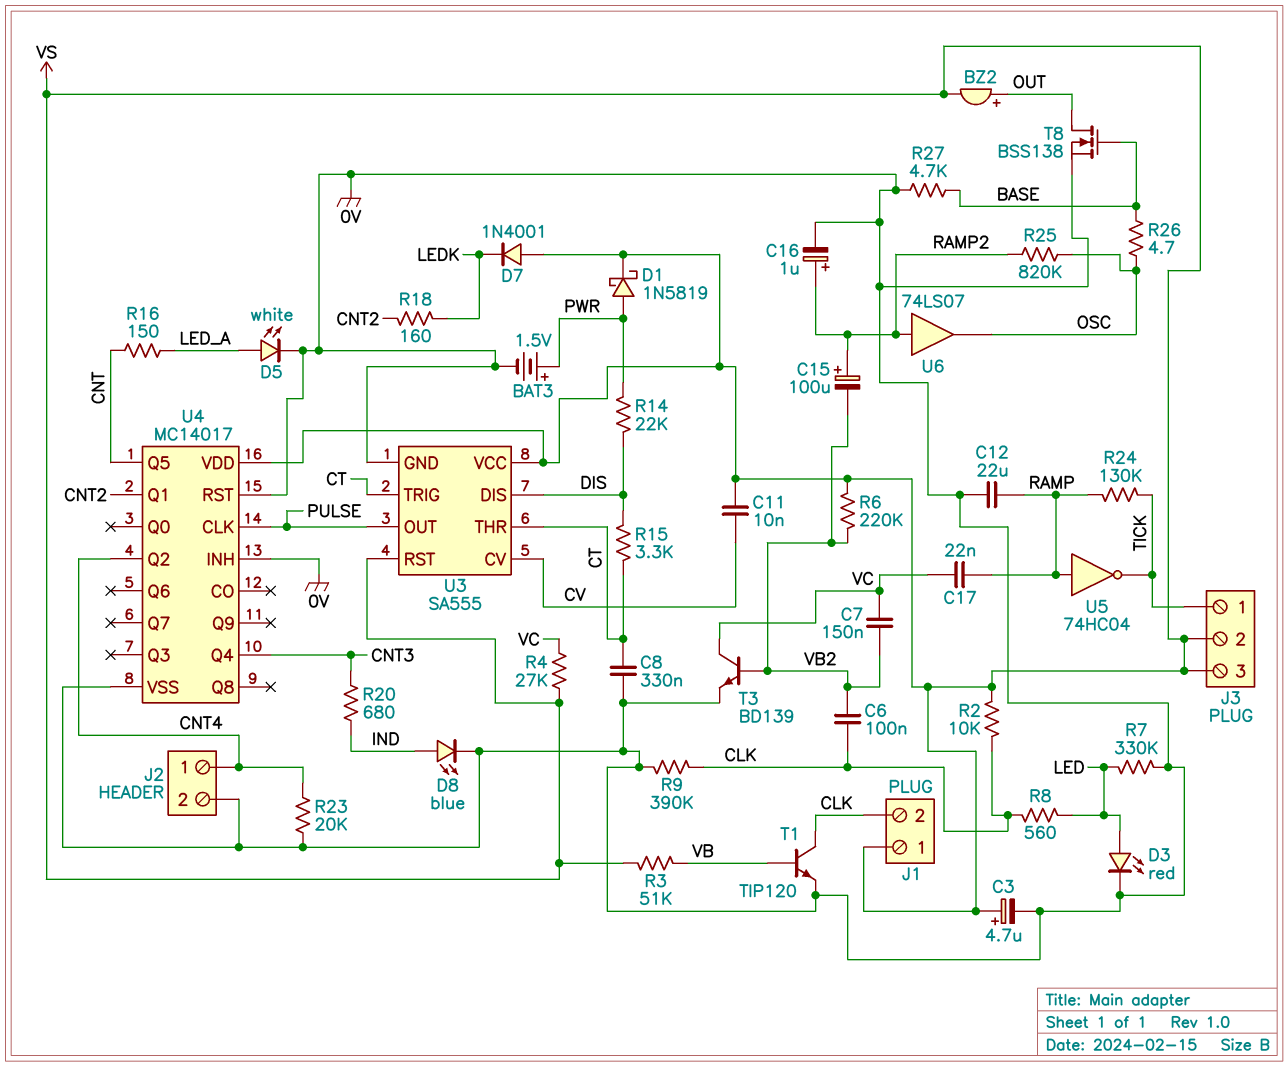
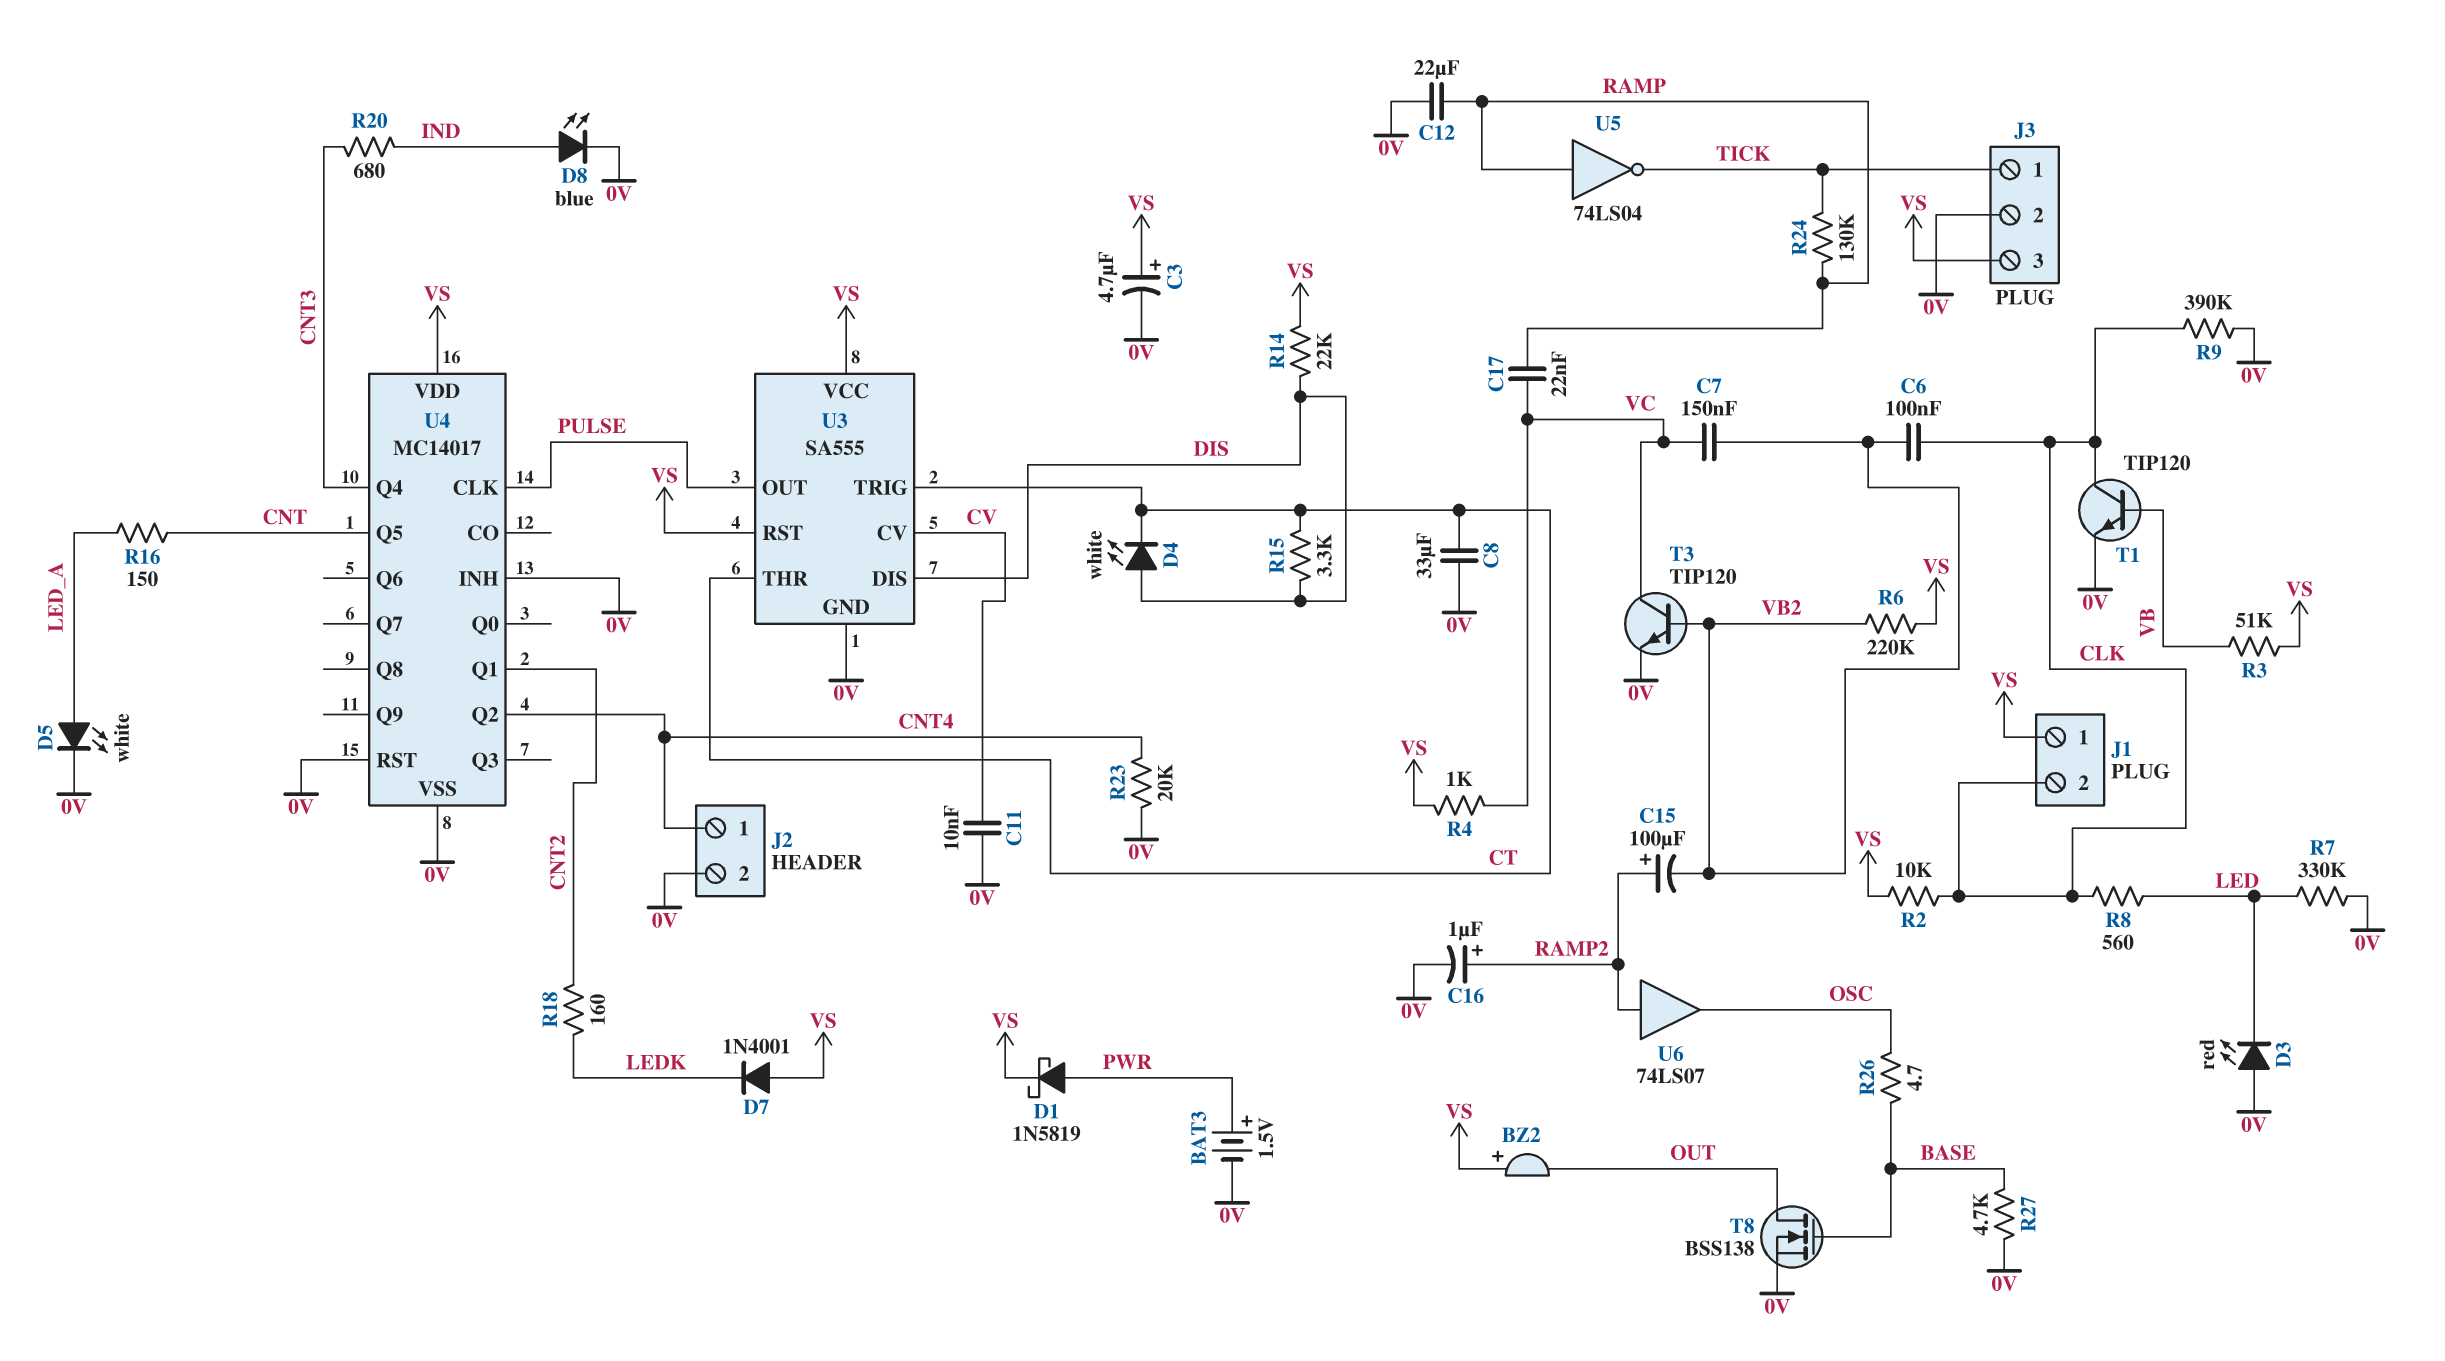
BZ2: buzzer (plus OUT, minus VS) -> buzzer (plus VS, minus OUT)
C8: 330nF (0V, CT) -> 33uF (0V, CT)
C11: 10nF (CV, VS) -> 10nF (0V, CV)
D3: LED red (A LED, K 0V) -> LED red (A 0V, K LED)
D4: none -> LED white (A DIS, K CT)
J3 pin 2: VS -> 0V
R4: 27k (VC, VS) -> 1k (VC, VS)
R14: 22k (DIS, PWR) -> 22k (DIS, VS)
R25: 820k (OSC, RAMP2) -> none
T3: NPN BD139 (B VB2, C VC, E 0V) -> NPN TIP120 (B VB2, C VC, E 0V)
U5: NOT 74HC04 (in RAMP, out TICK) -> NOT 74LS04 (in RAMP, out TICK)

